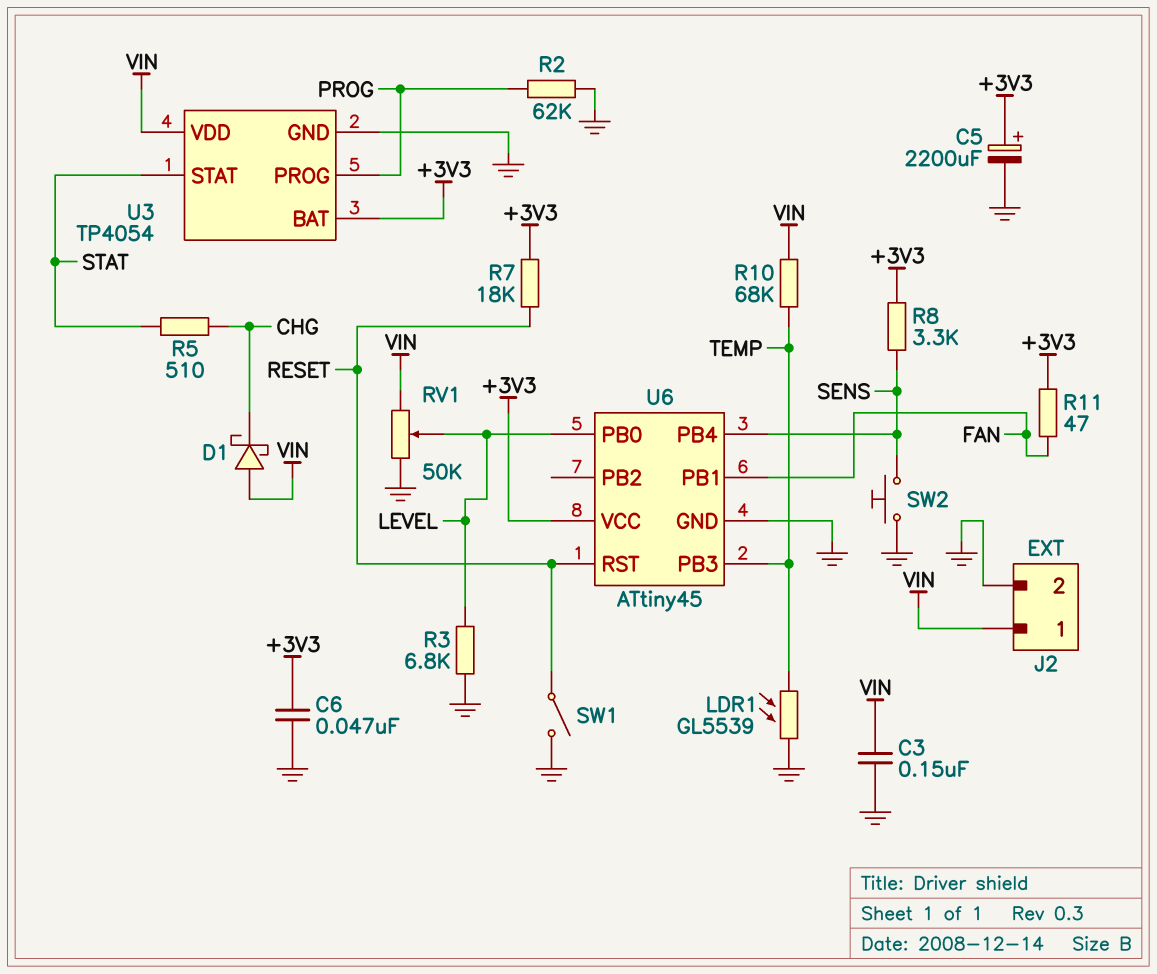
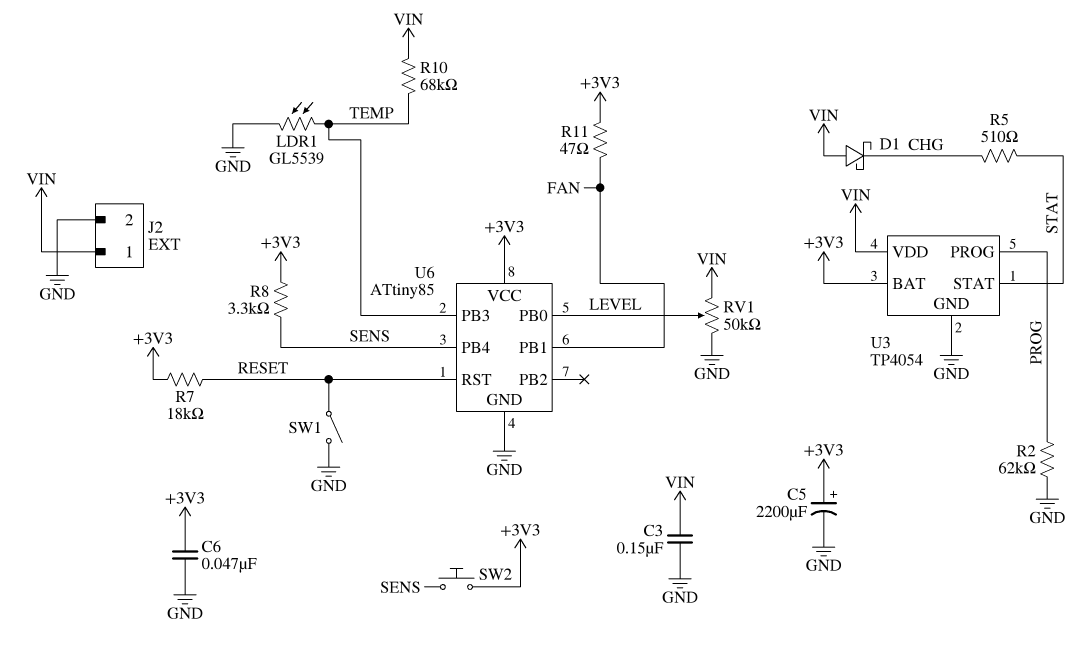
R3: 6.8k (GND, LEVEL) -> none
SW2: button (GND, SENS) -> button (+3V3, SENS)
U6: ATtiny45 -> ATtiny85

